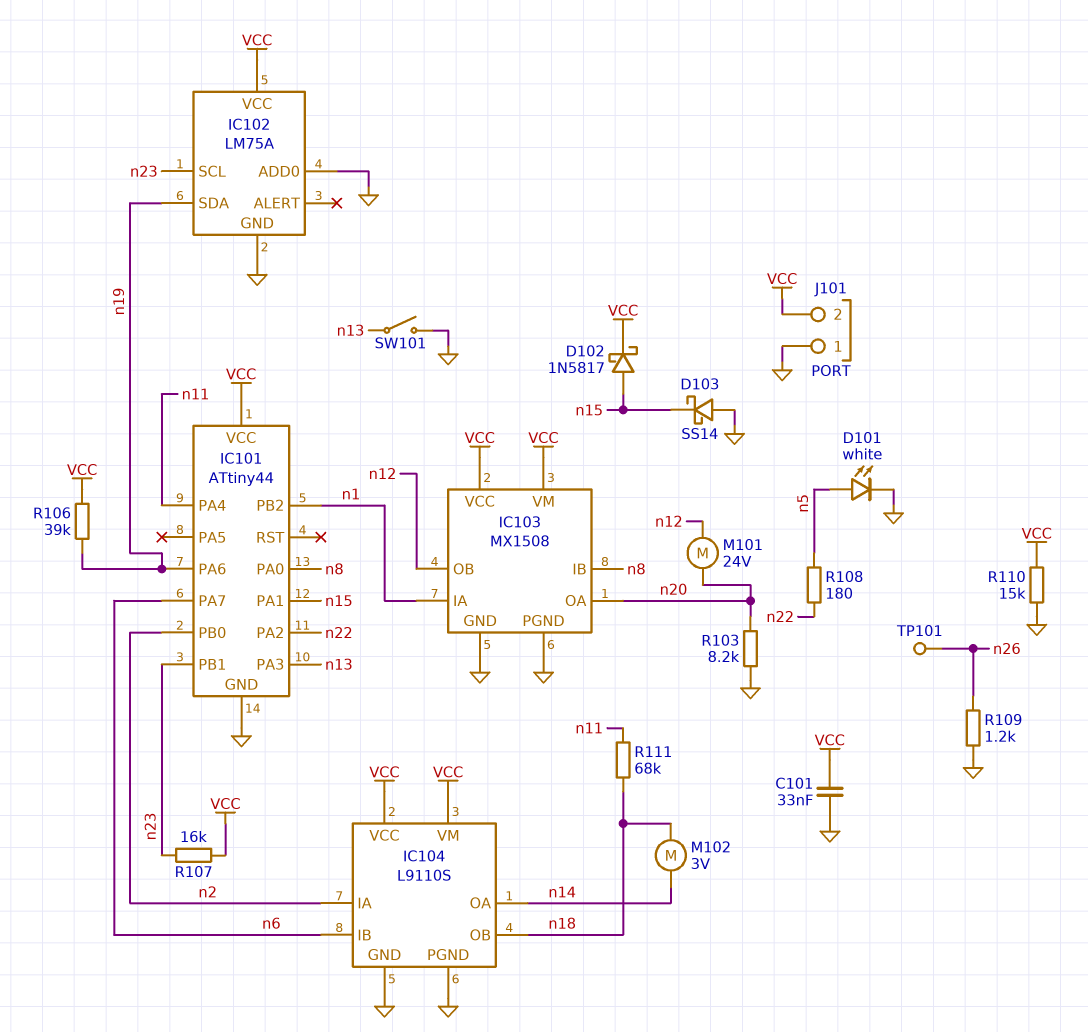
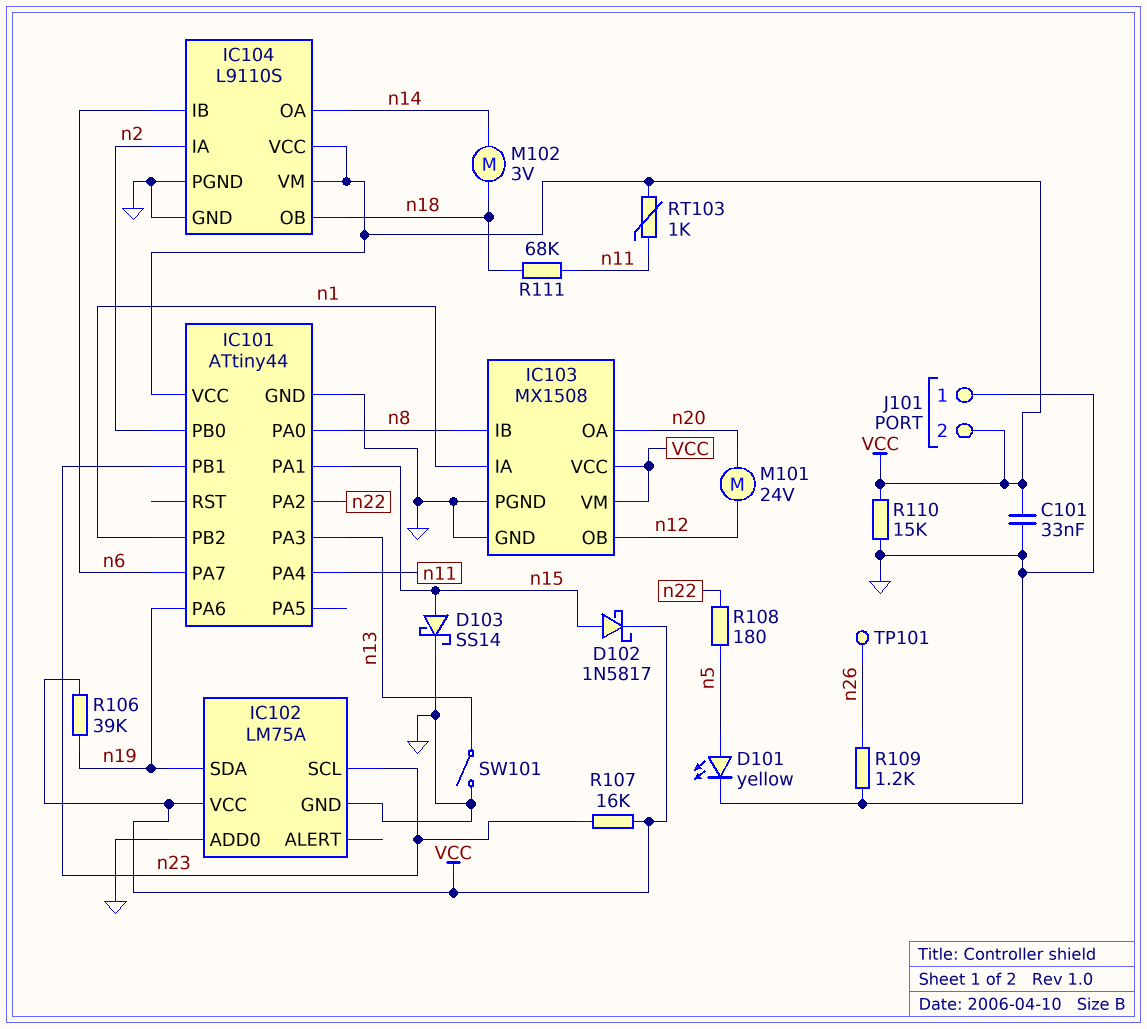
D101: LED white (A n5, K GND) -> LED yellow (A n5, K GND)
D103: schottky SS14 (A GND, K n15) -> schottky SS14 (A n15, K GND)
R103: 8.2k (GND, n20) -> none
RT103: none -> 1k (VCC, n11)

